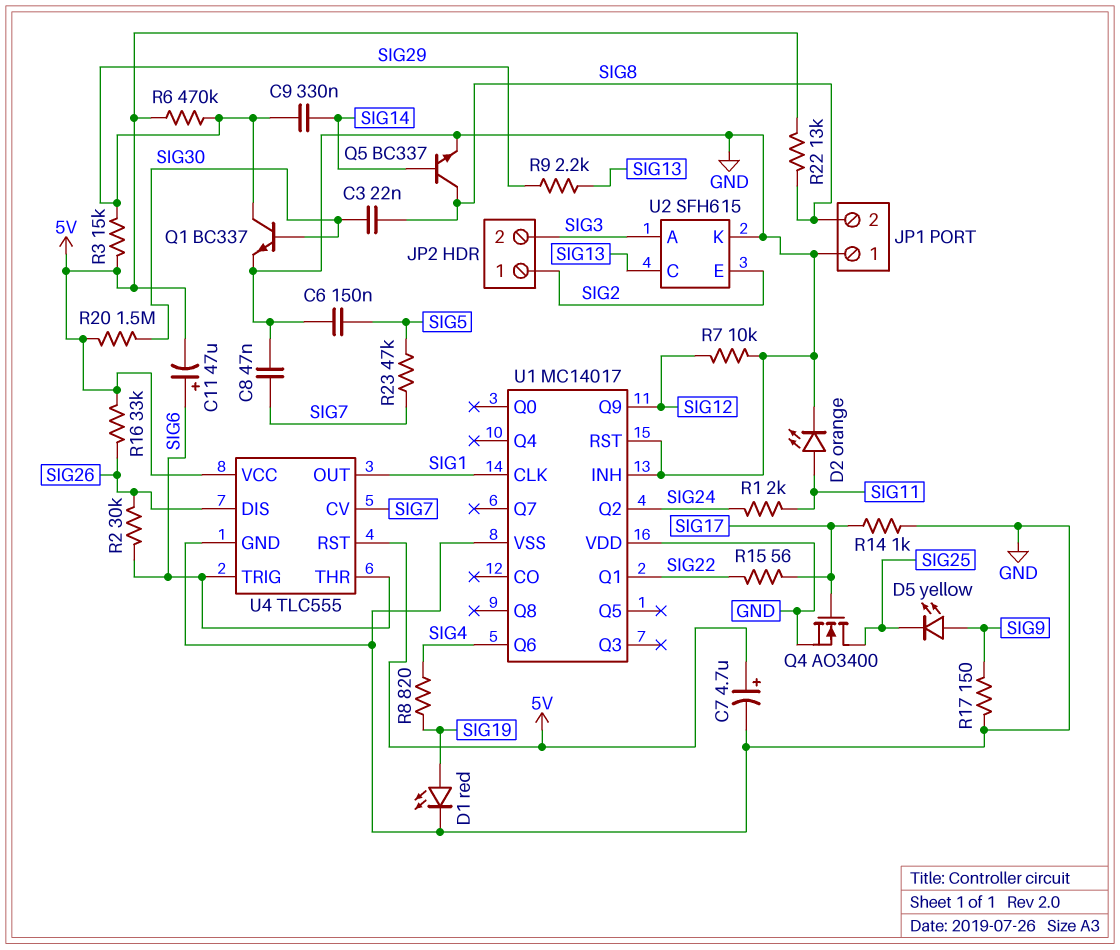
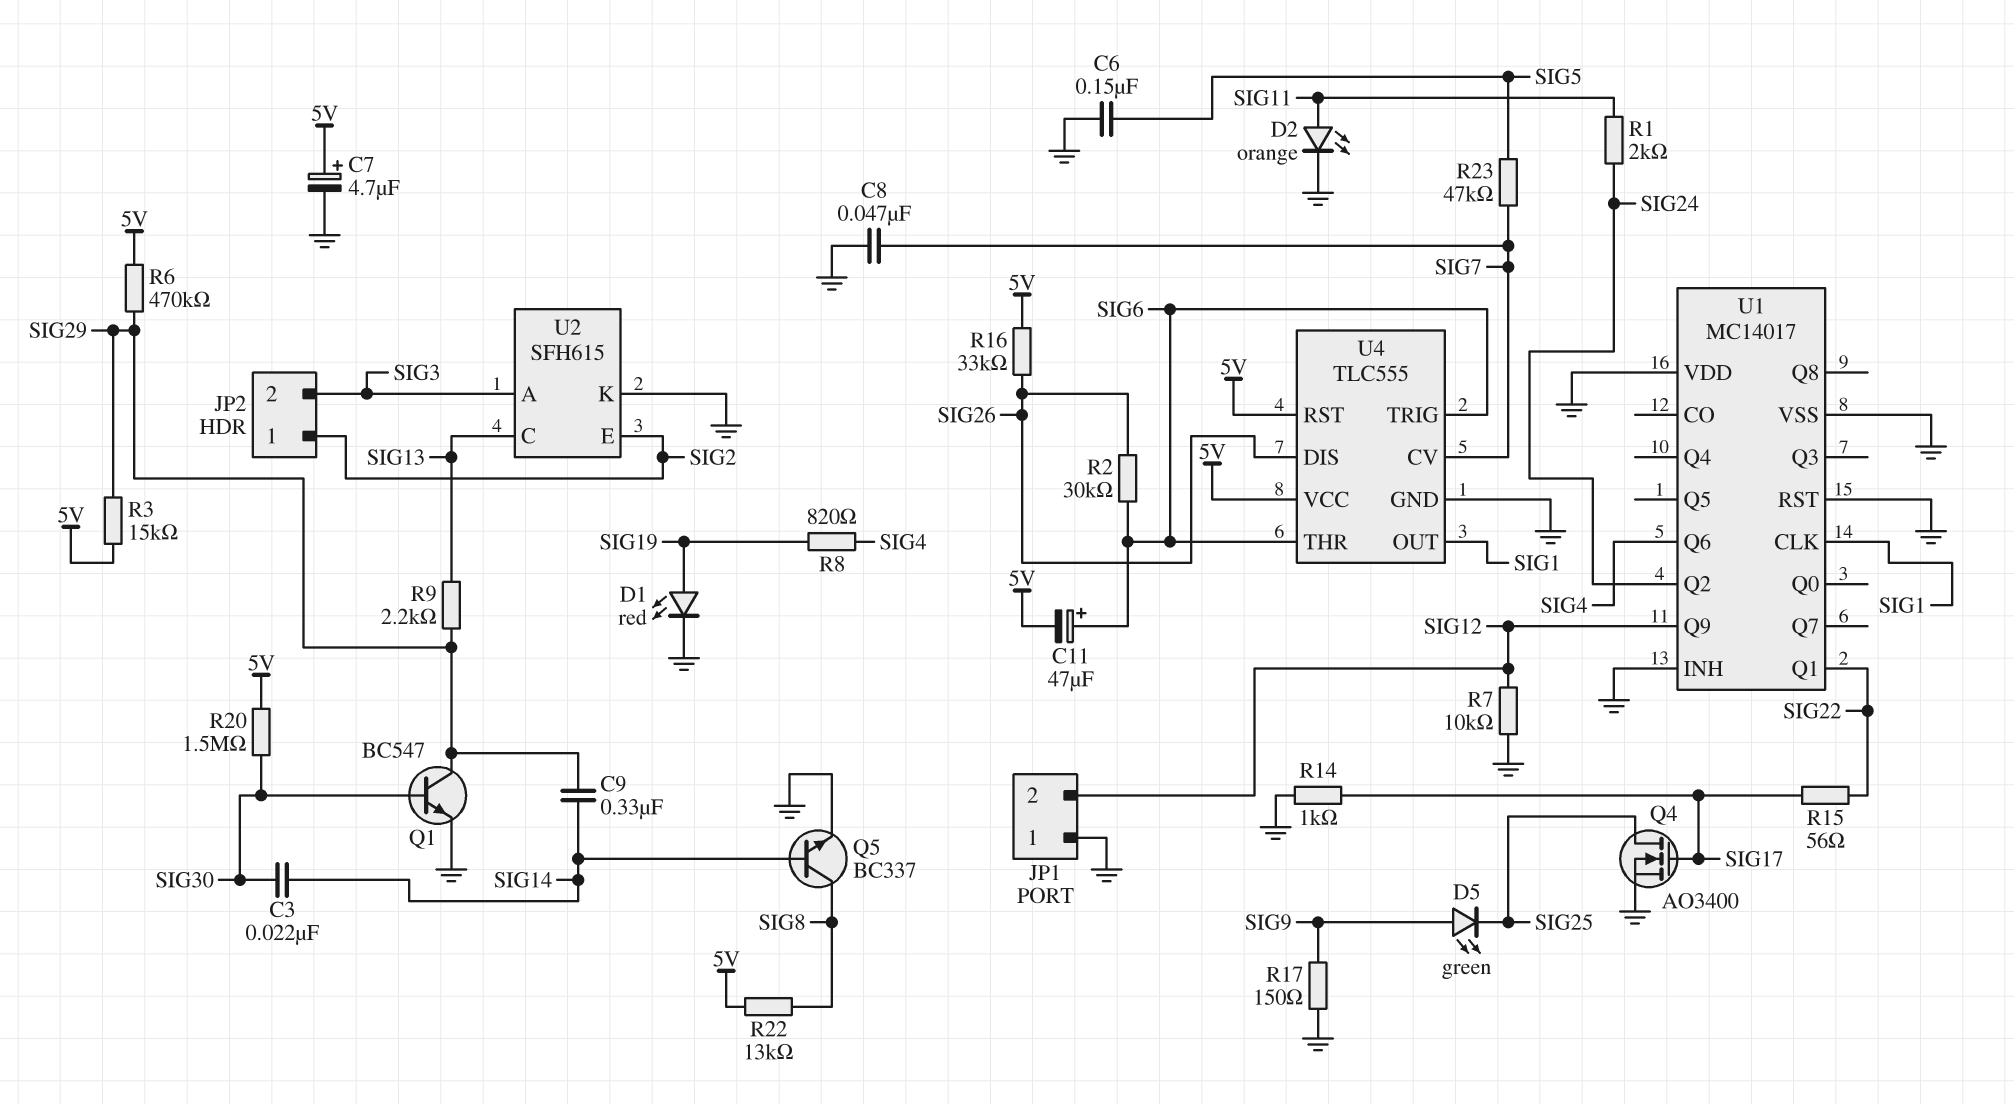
C3: 22nF (SIG8, SIG30) -> 22nF (SIG14, SIG30)
D5: LED yellow (A SIG9, K SIG25) -> LED green (A SIG9, K SIG25)
JP1 pin 2: SIG8 -> SIG12
Q1: NPN BC337 (B SIG30, C SIG29, E GND) -> NPN BC547 (B SIG30, C SIG29, E GND)

